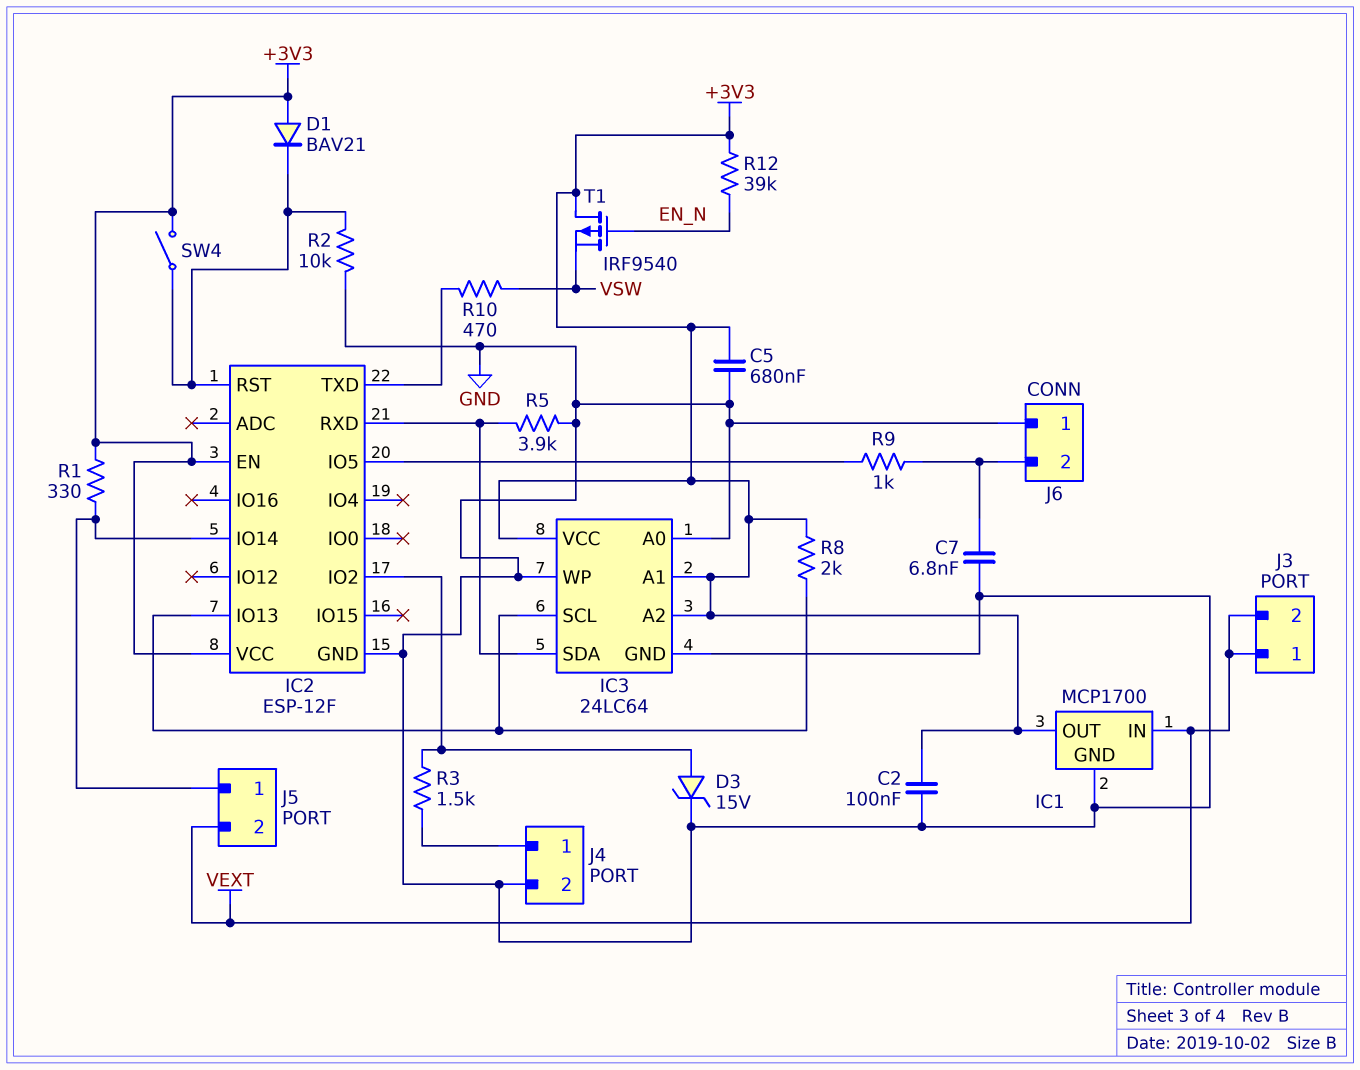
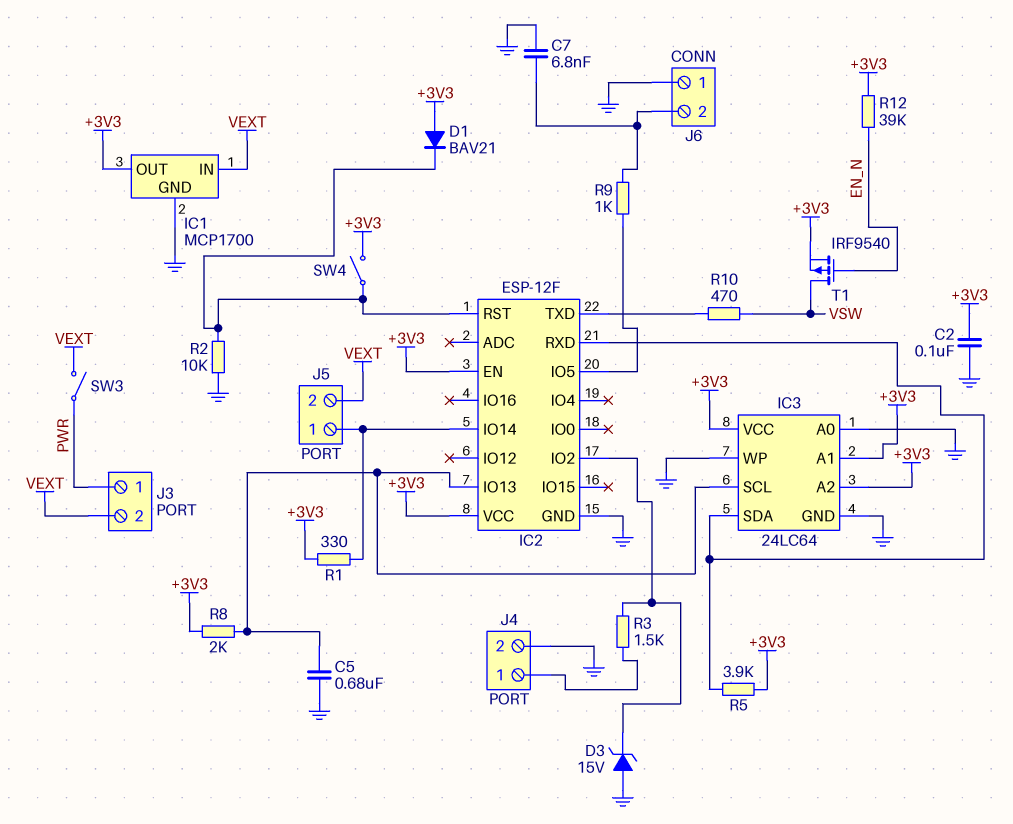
C5: 680nF (+3V3, GND) -> 680nF (GND, IC2/IO13)
D3: zener 15V (A IC2/IO2, K GND) -> zener 15V (A GND, K IC2/IO2)
J3 pin 1: VEXT -> PWR
R5: 3.9k (GND, IC2/RXD) -> 3.9k (+3V3, IC2/RXD)
SW3: none -> switch (PWR, VEXT)
T1: PMOS IRF9540 (G EN_N, D +3V3, S VSW) -> PMOS IRF9540 (G EN_N, D VSW, S +3V3)

